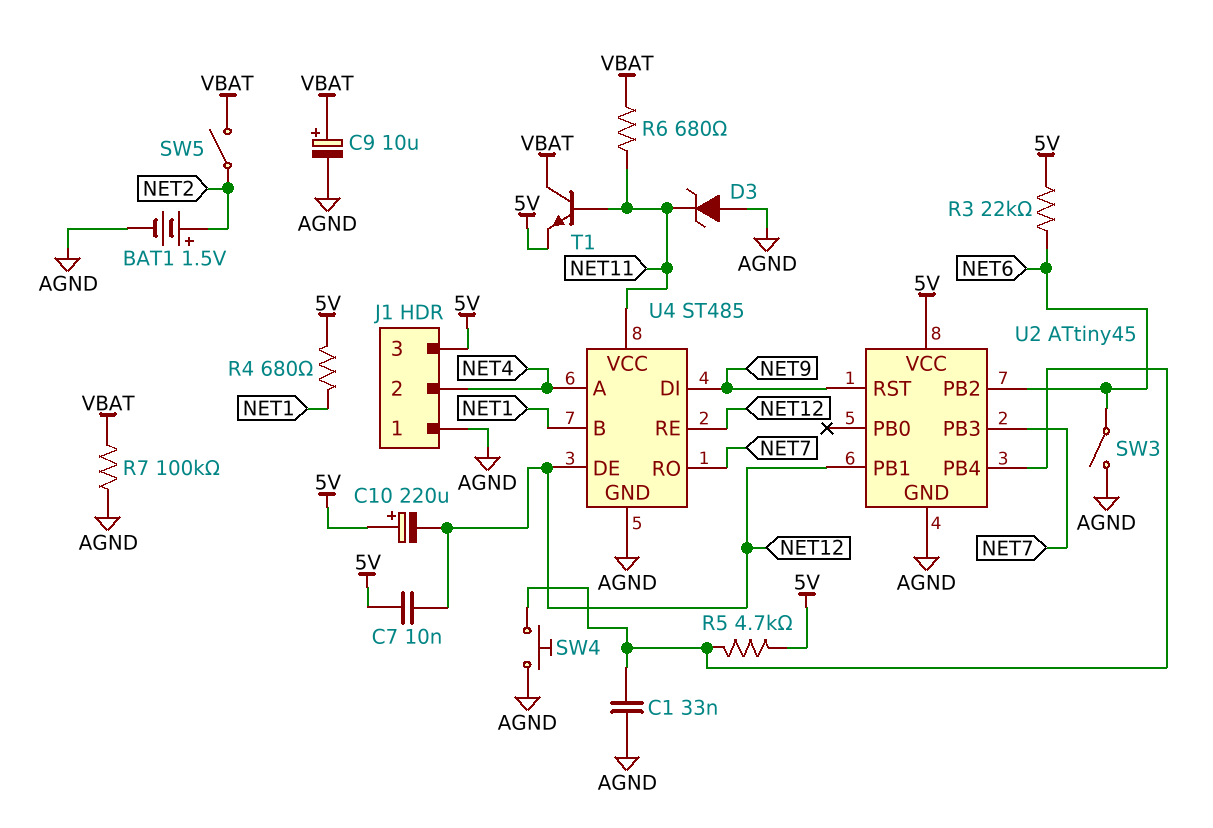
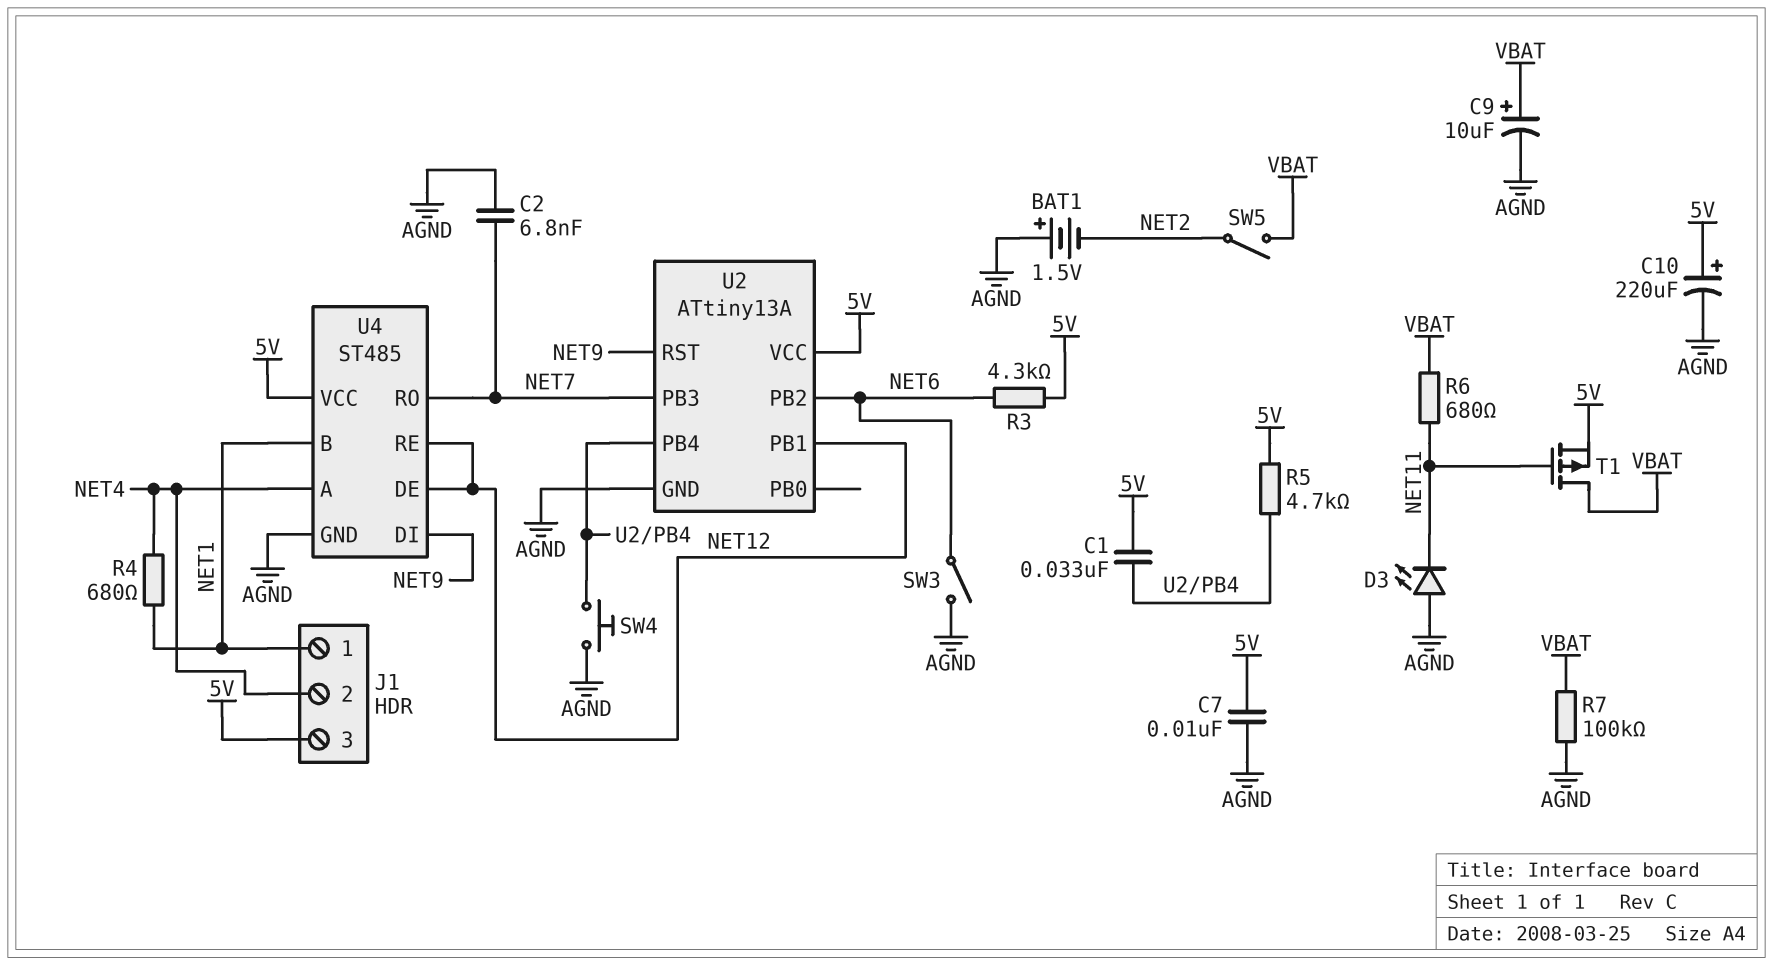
BAT1: 1.5V (plus NET2, minus AGND) -> 1.5V (plus AGND, minus NET2)
C1: 33nF (AGND, U2/PB4) -> 33nF (5V, U2/PB4)
C2: none -> 6.8nF (AGND, NET7)
C7: 10nF (5V, NET12) -> 10nF (5V, AGND)
C10: 220uF (plus 5V, minus NET12) -> 220uF (plus 5V, minus AGND)
D3: zener (A AGND, K NET11) -> LED (A AGND, K NET11)
J1 pin 1: AGND -> NET1
R3: 22k (5V, NET6) -> 4.3k (5V, NET6)
R4: 680 (5V, NET1) -> 680 (NET1, NET4)
T1: NPN (B NET11, C VBAT, E 5V) -> PMOS (G NET11, D VBAT, S 5V)
U2: ATtiny45 -> ATtiny13A
U4 pin VCC: NET11 -> 5V

